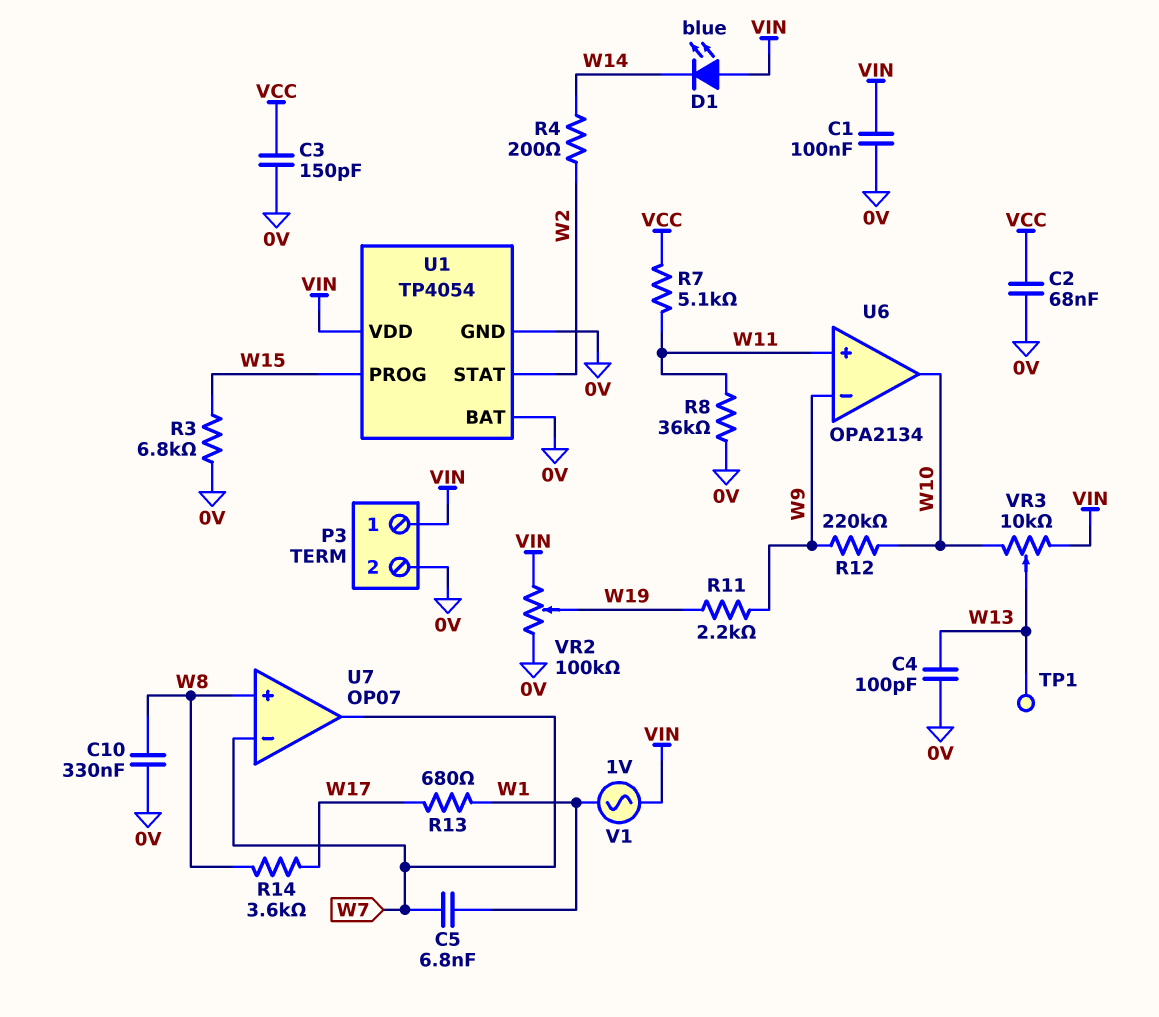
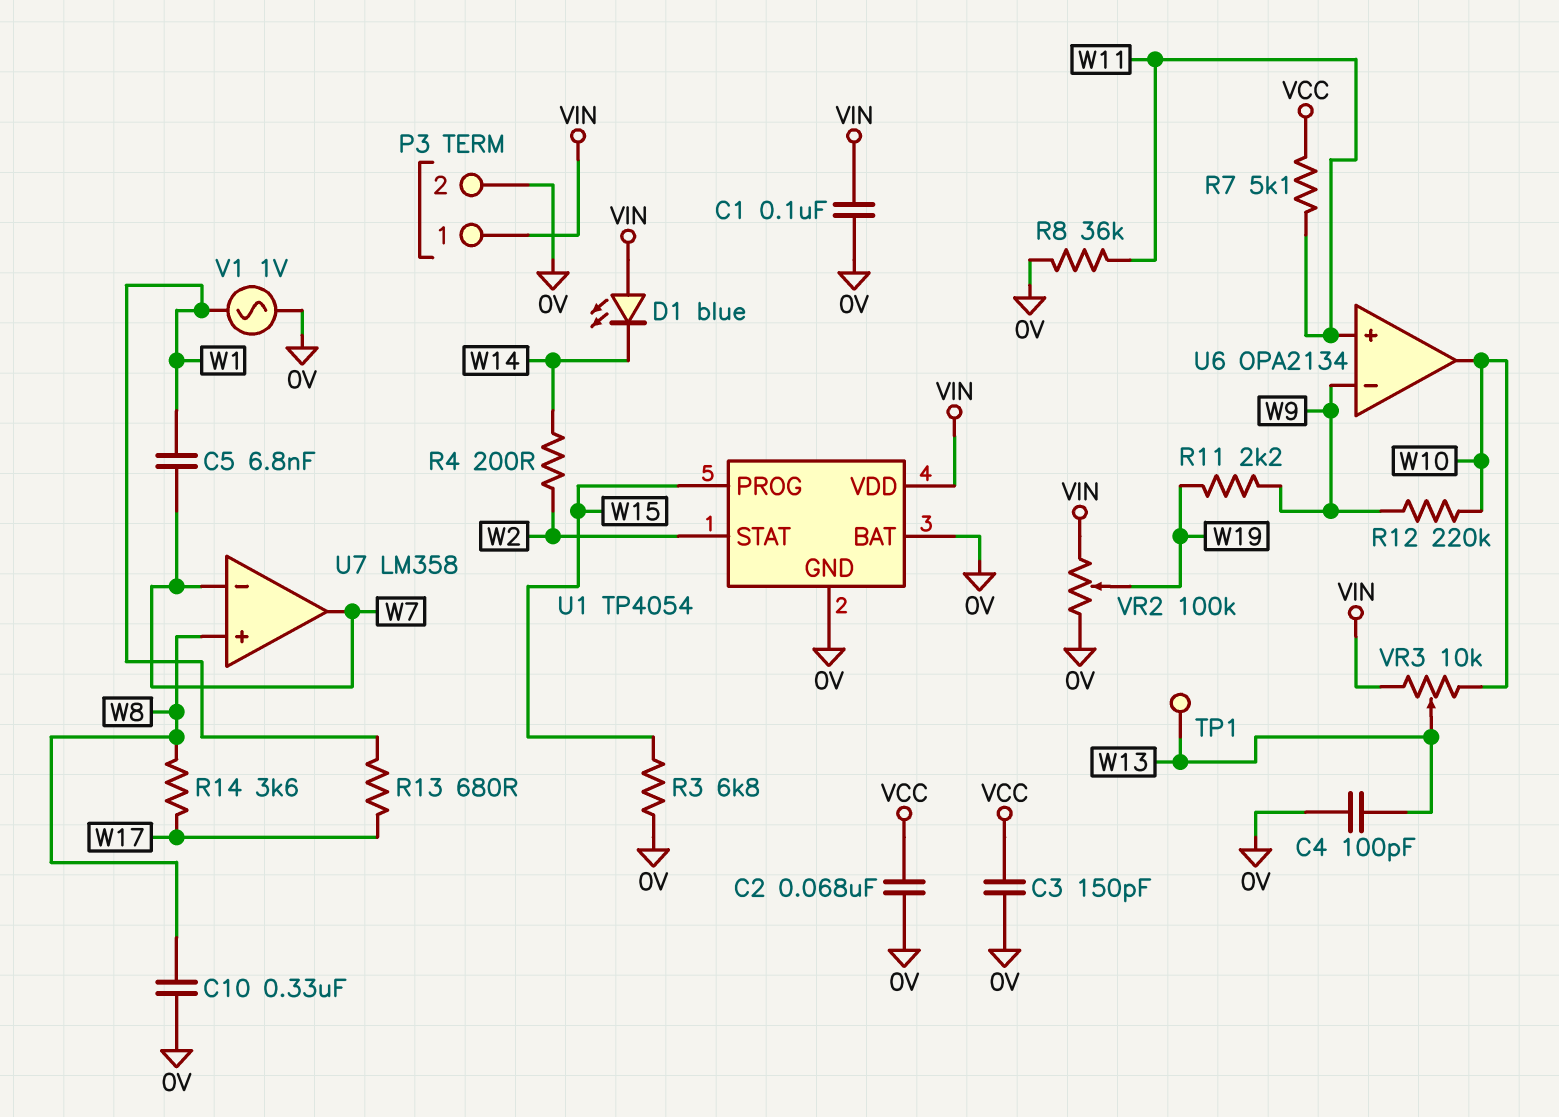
U7: OP07 -> LM358
V1: AC 1V (VIN, W1) -> AC 1V (0V, W1)

